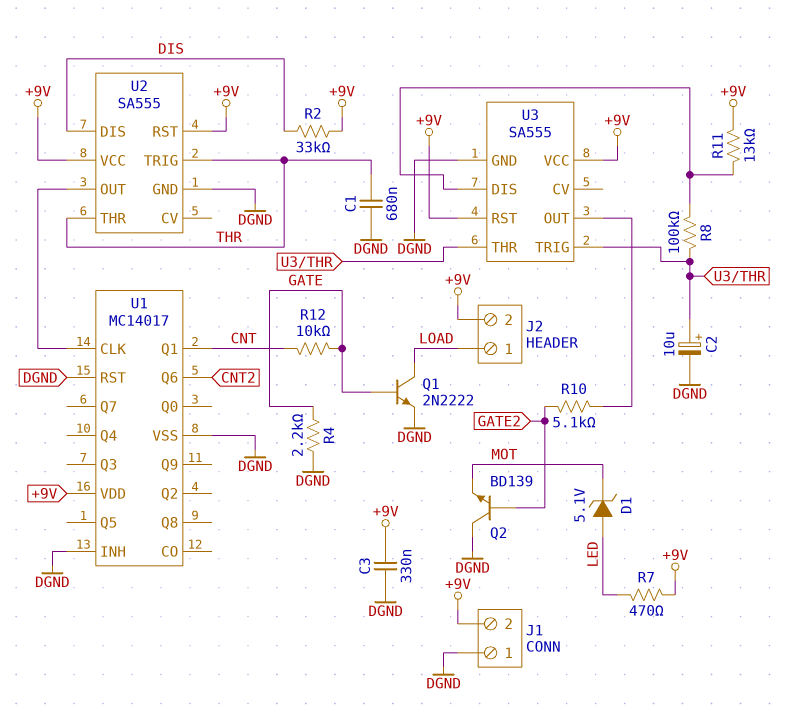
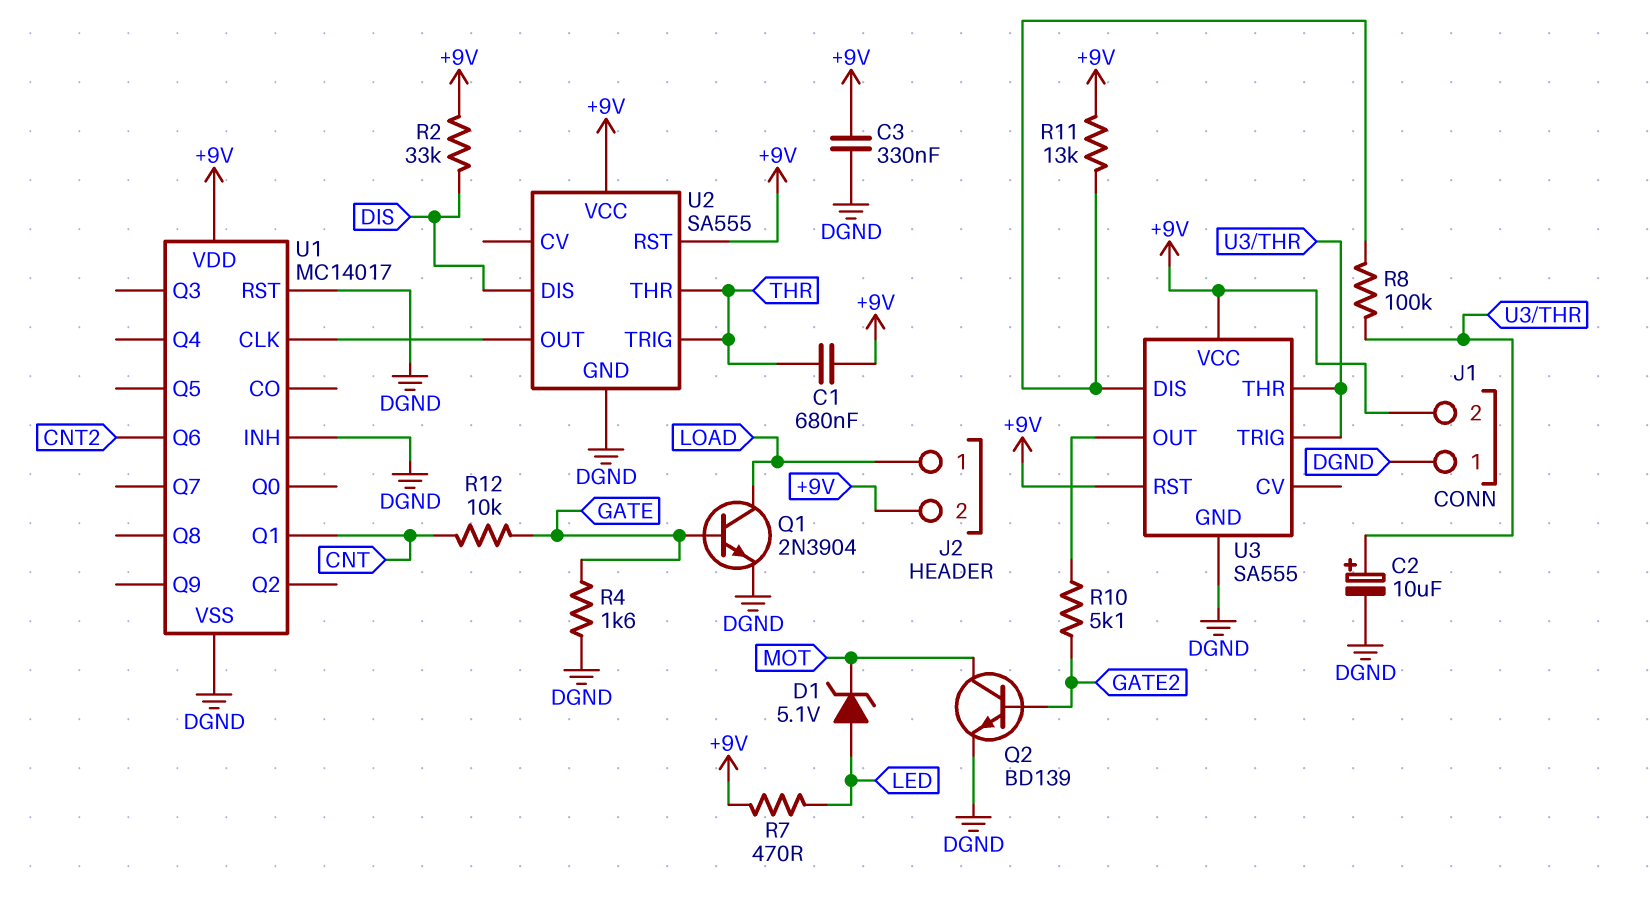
C1: 680nF (DGND, THR) -> 680nF (+9V, THR)
Q1: NPN 2N2222 (B GATE, C LOAD, E DGND) -> NPN 2N3904 (B GATE, C LOAD, E DGND)
Q2: NPN BD139 (B GATE2, C DGND, E MOT) -> NPN BD139 (B GATE2, C MOT, E DGND)
R4: 2.2k (DGND, GATE) -> 1.6k (DGND, GATE)

